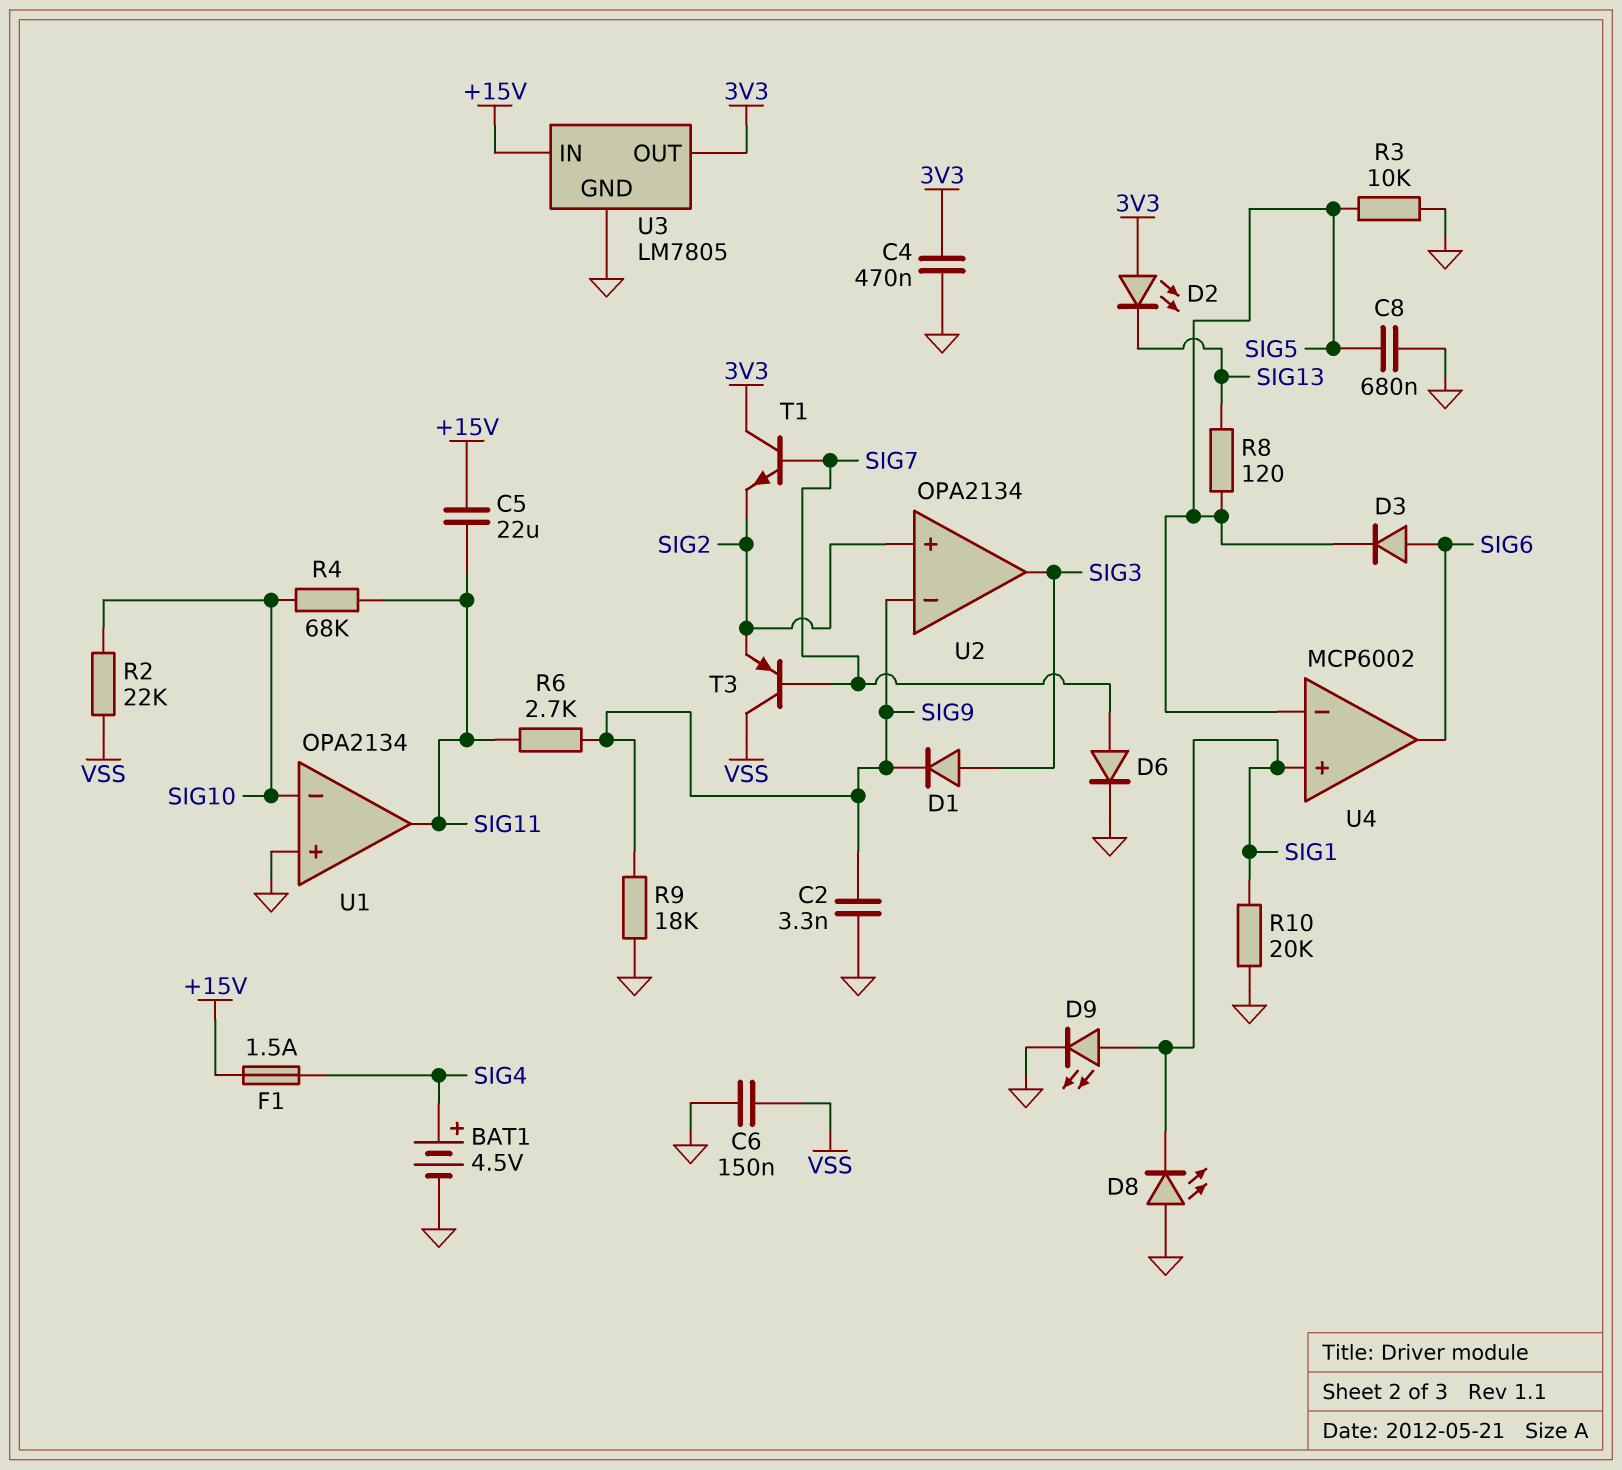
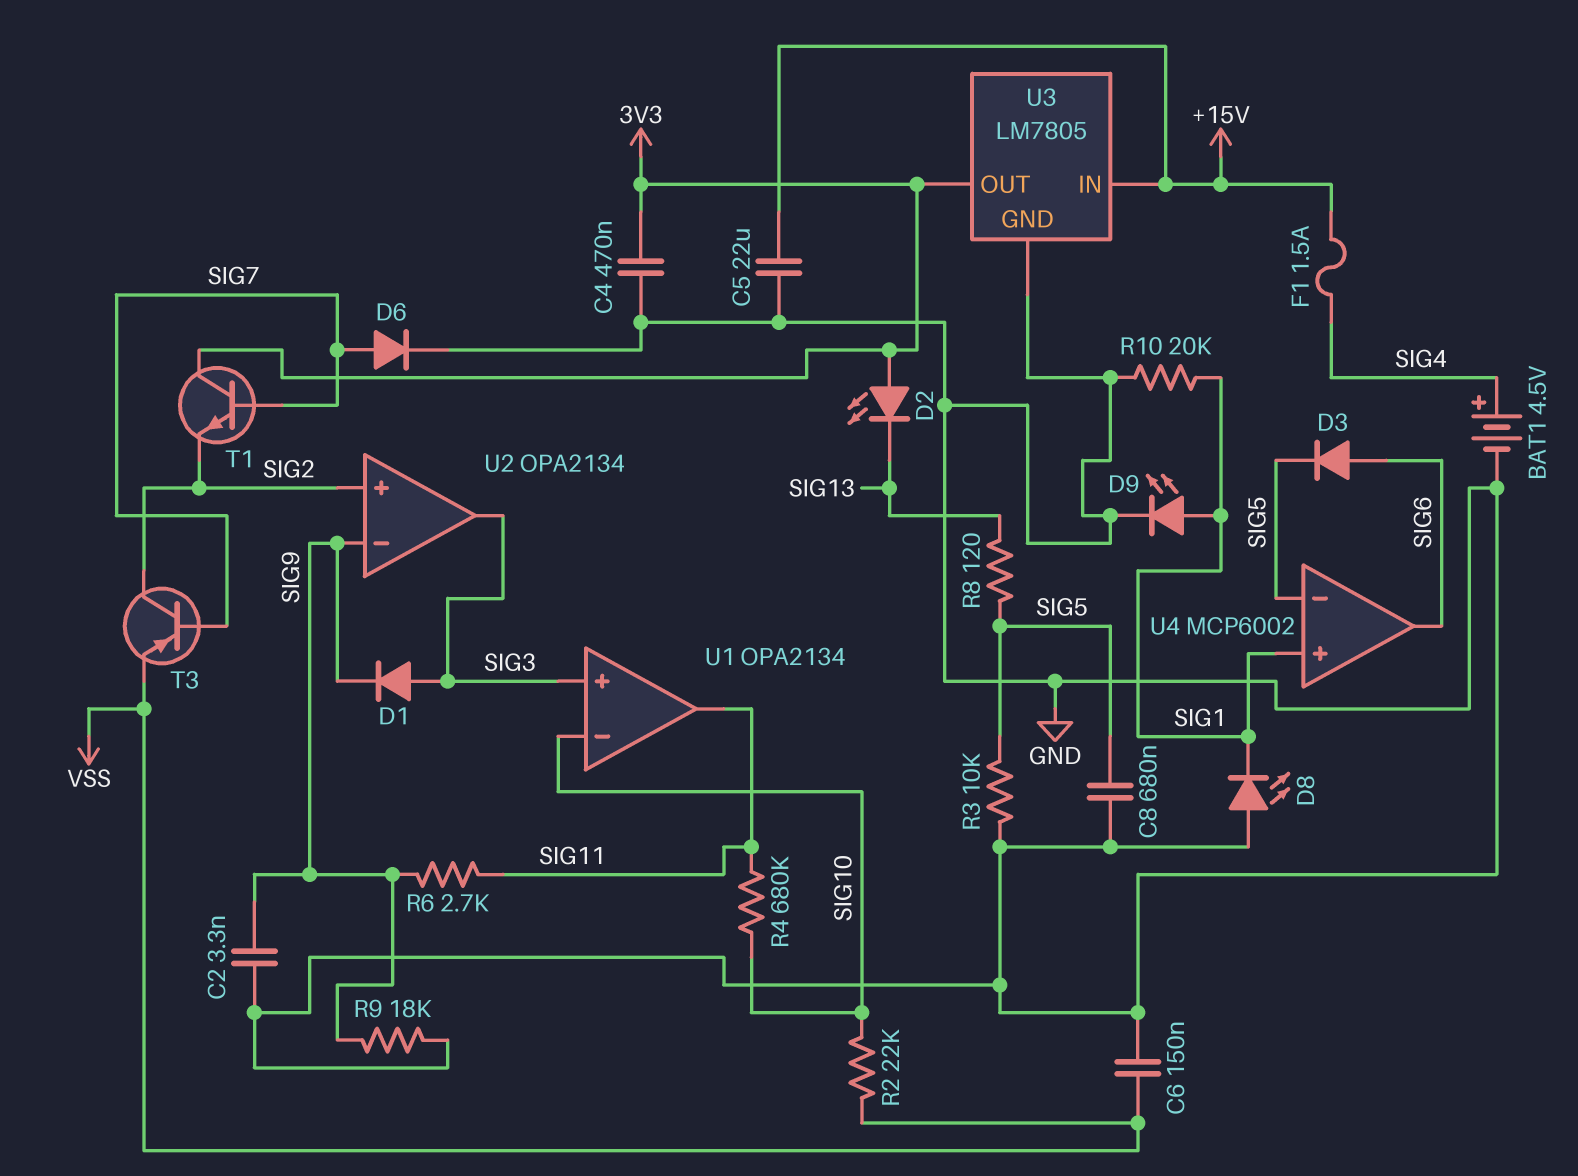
C5: 22uF (+15V, SIG11) -> 22uF (+15V, GND)
R4: 68k (SIG10, SIG11) -> 680k (SIG10, SIG11)
T3: PNP (B SIG7, C VSS, E SIG2) -> PNP (B SIG7, C SIG2, E VSS)
U1 pin in+: GND -> SIG3

